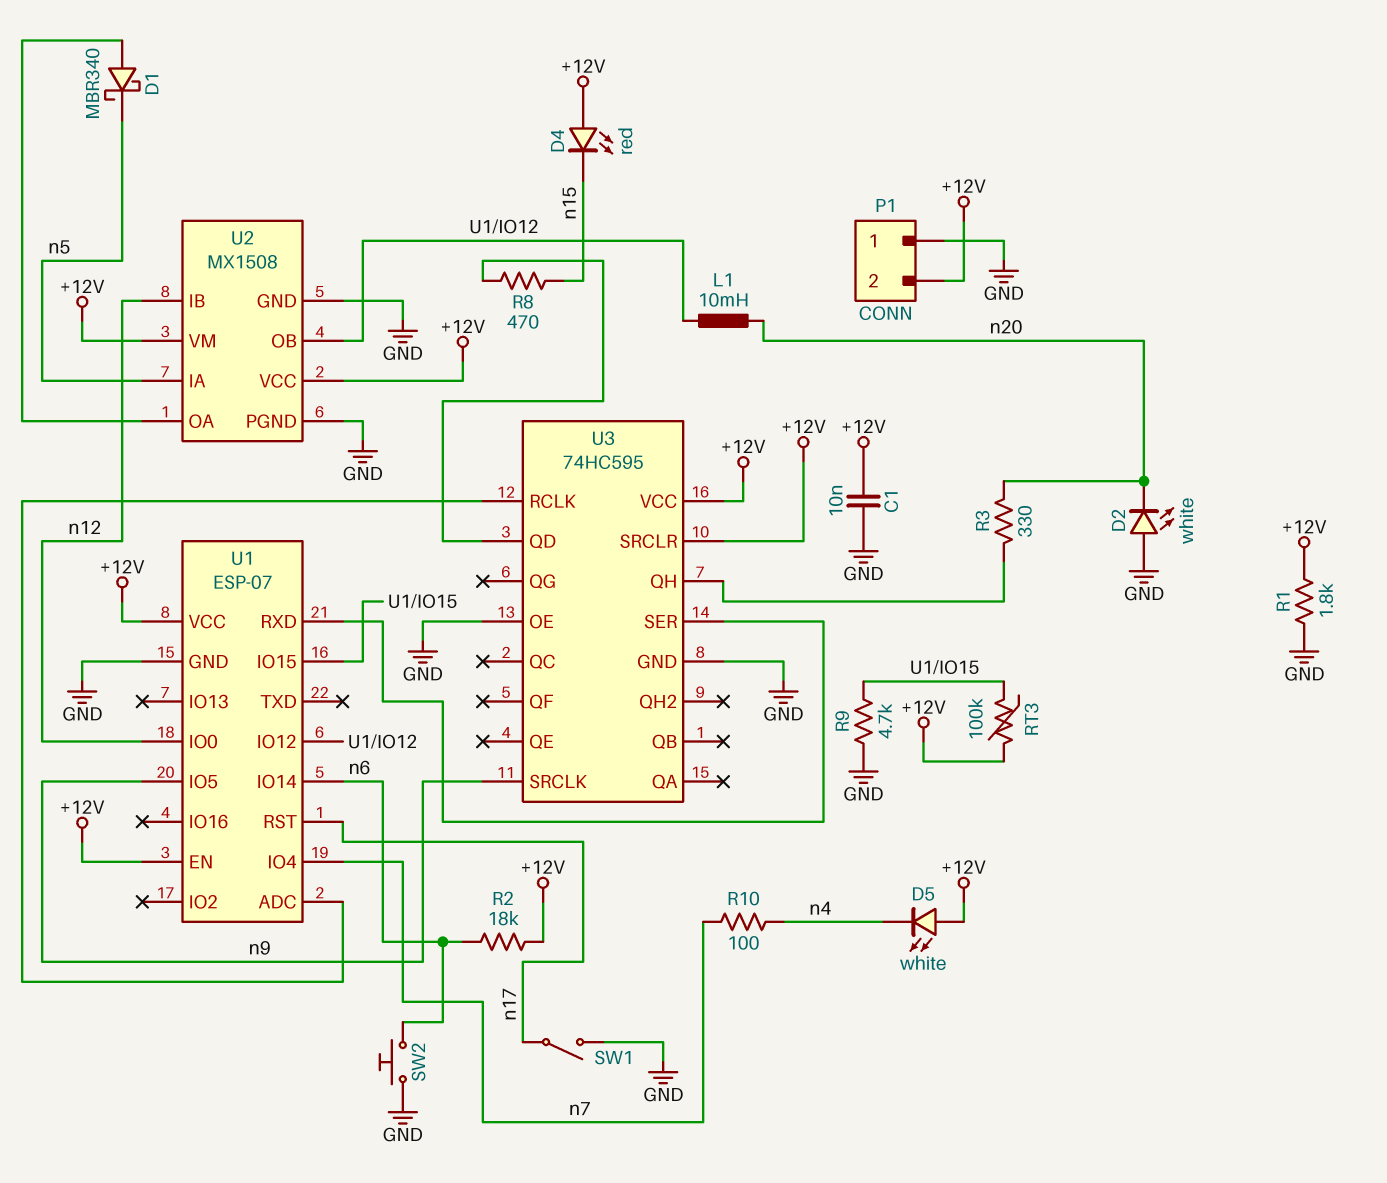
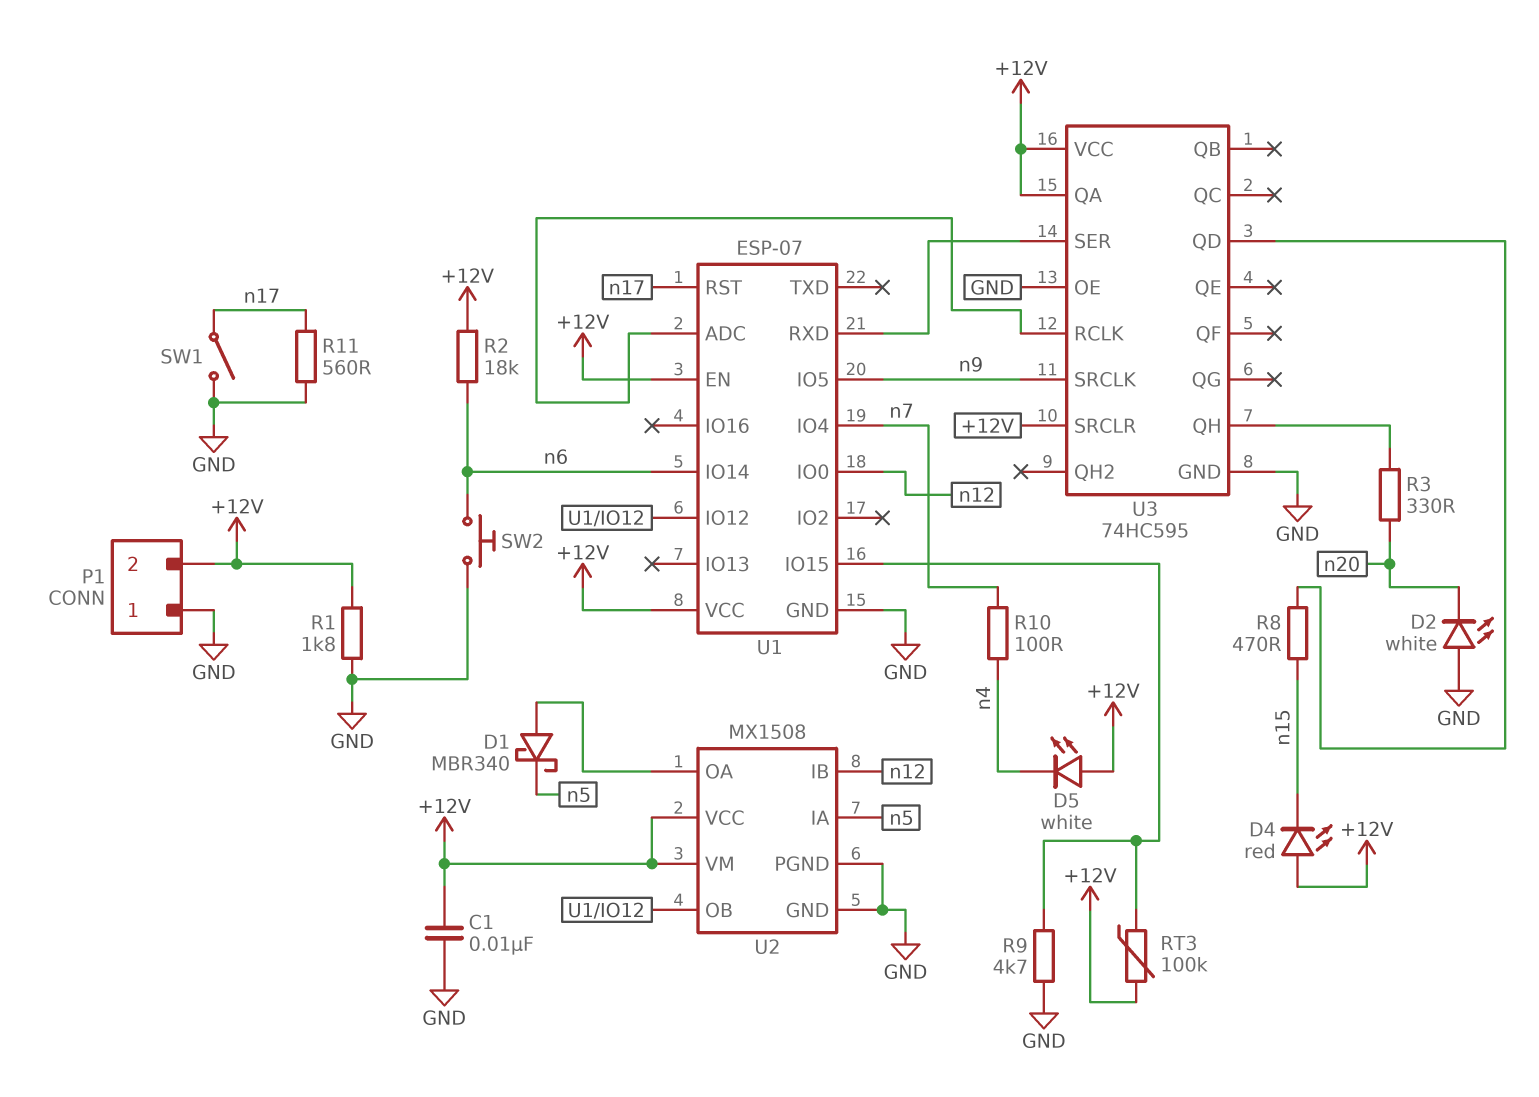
L1: 10mH (U1/IO12, n20) -> none
R11: none -> 560 (GND, n17)
U3 pin QA: none -> +12V

